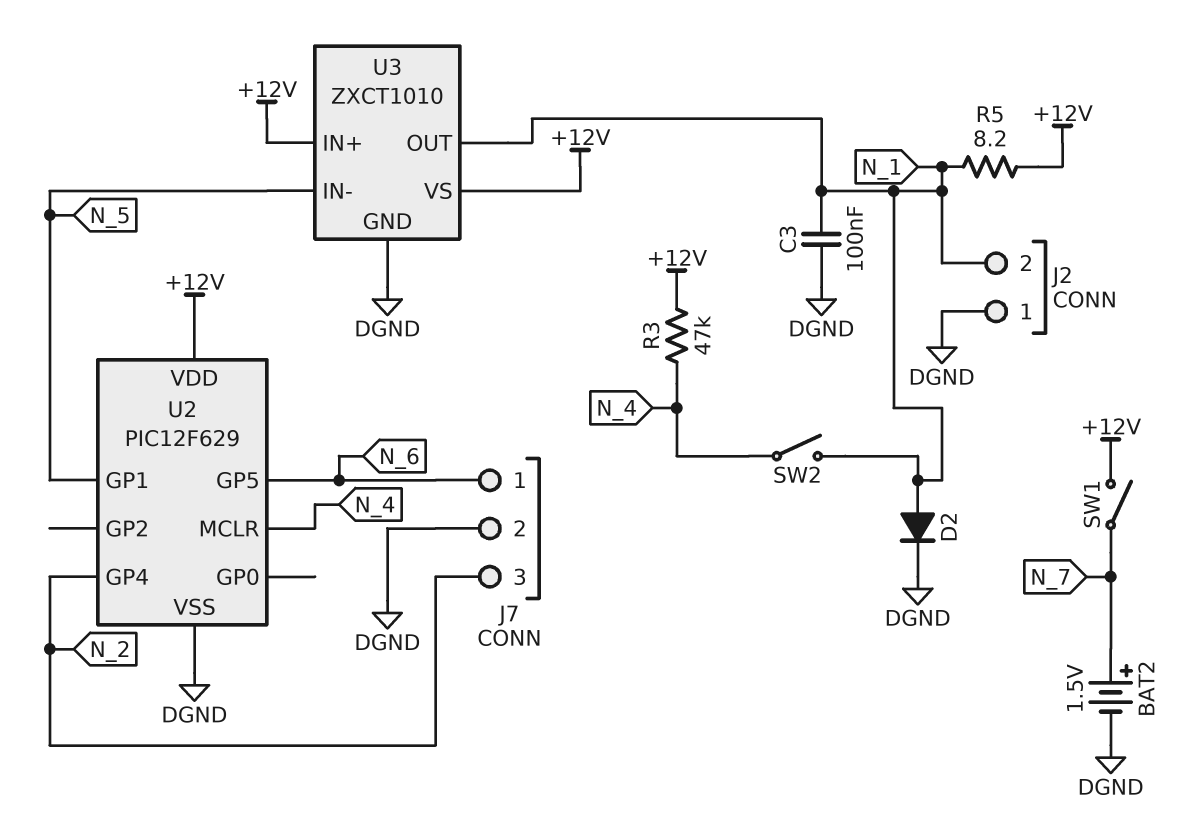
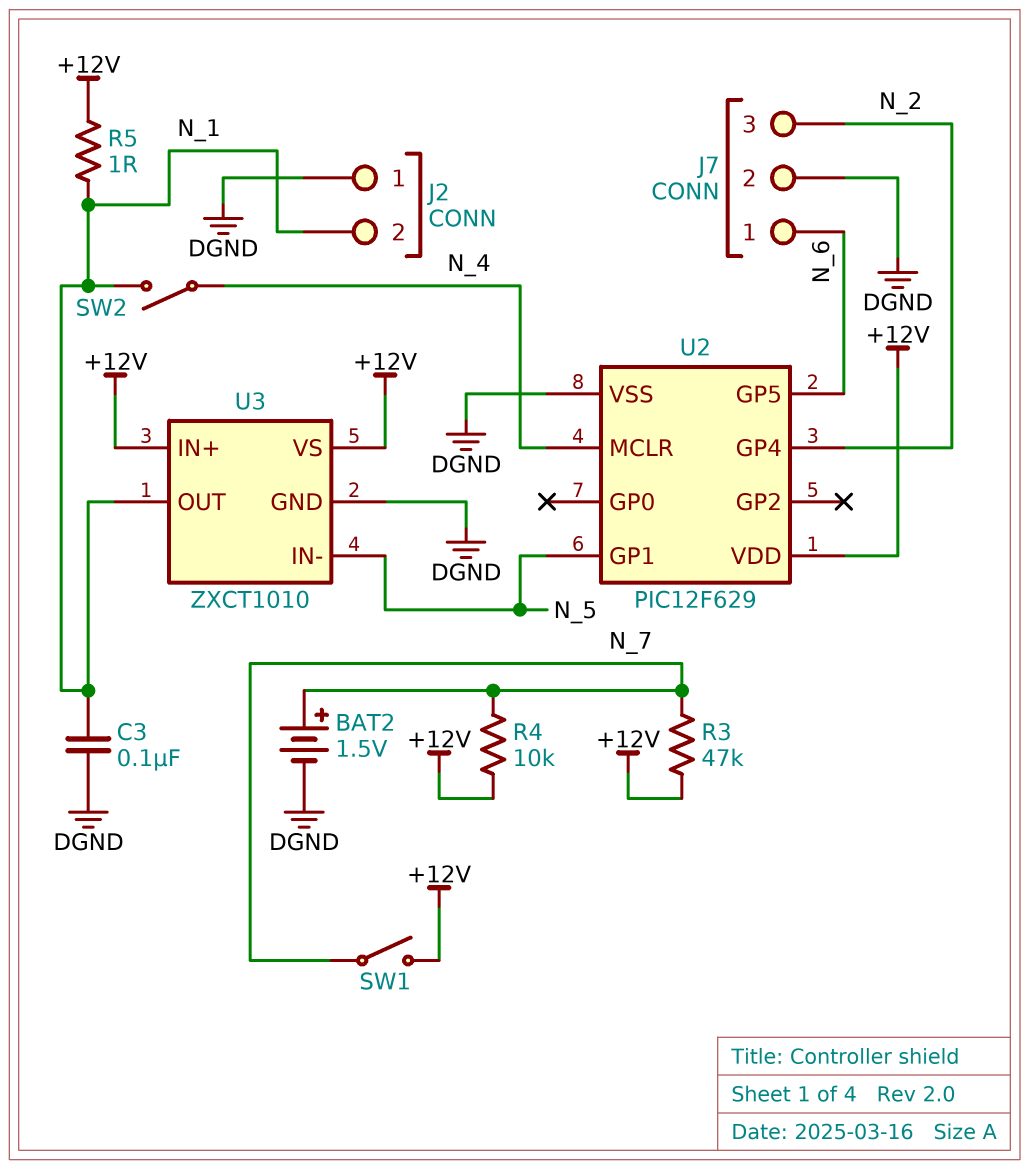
D2: diode (A N_1, K DGND) -> none
R3: 47k (+12V, N_4) -> 47k (+12V, N_7)
R4: none -> 10k (+12V, N_7)
R5: 8.2 (+12V, N_1) -> 1 (+12V, N_1)

